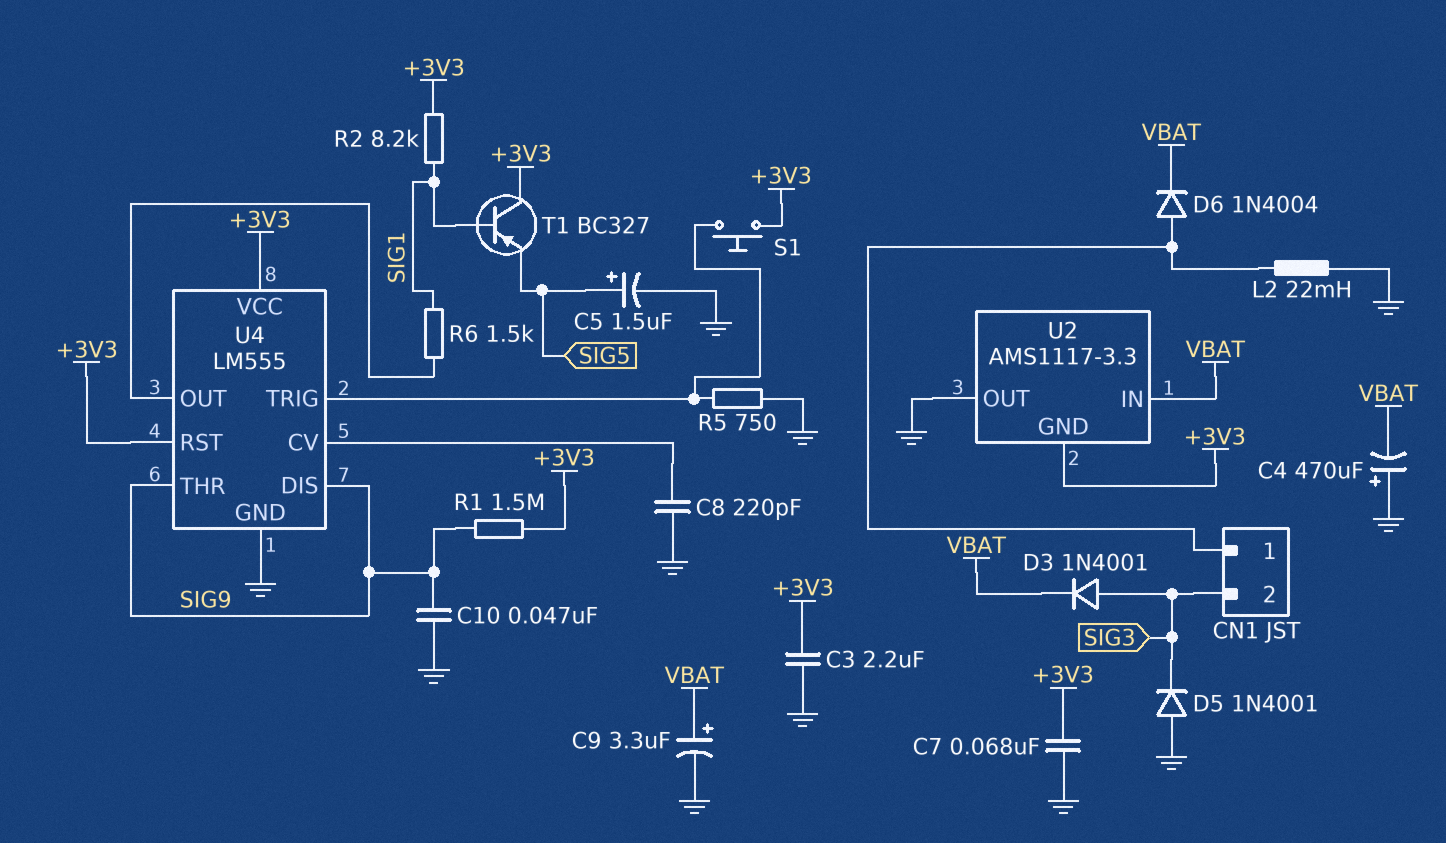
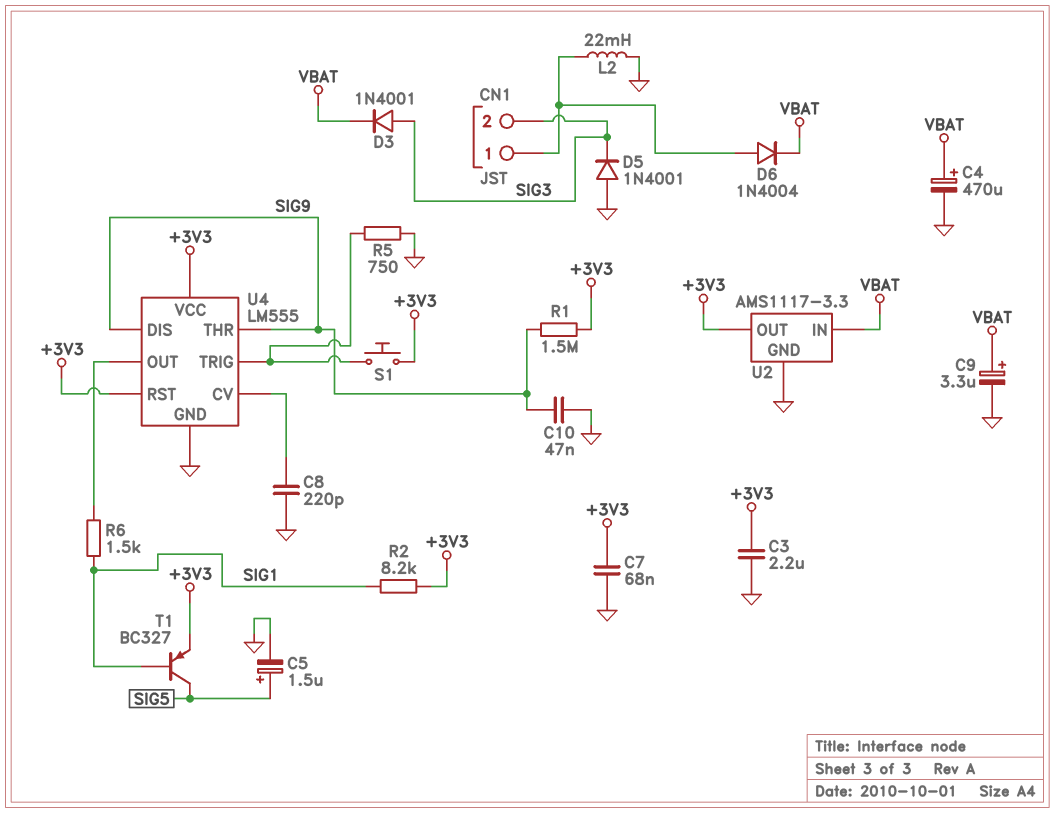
C4: 470uF (plus GND, minus VBAT) -> 470uF (plus VBAT, minus GND)
T1: PNP BC327 (B SIG1, C +3V3, E SIG5) -> PNP BC327 (B SIG1, C SIG5, E +3V3)
U2 pin GND: +3V3 -> GND
U2 pin OUT: GND -> +3V3

